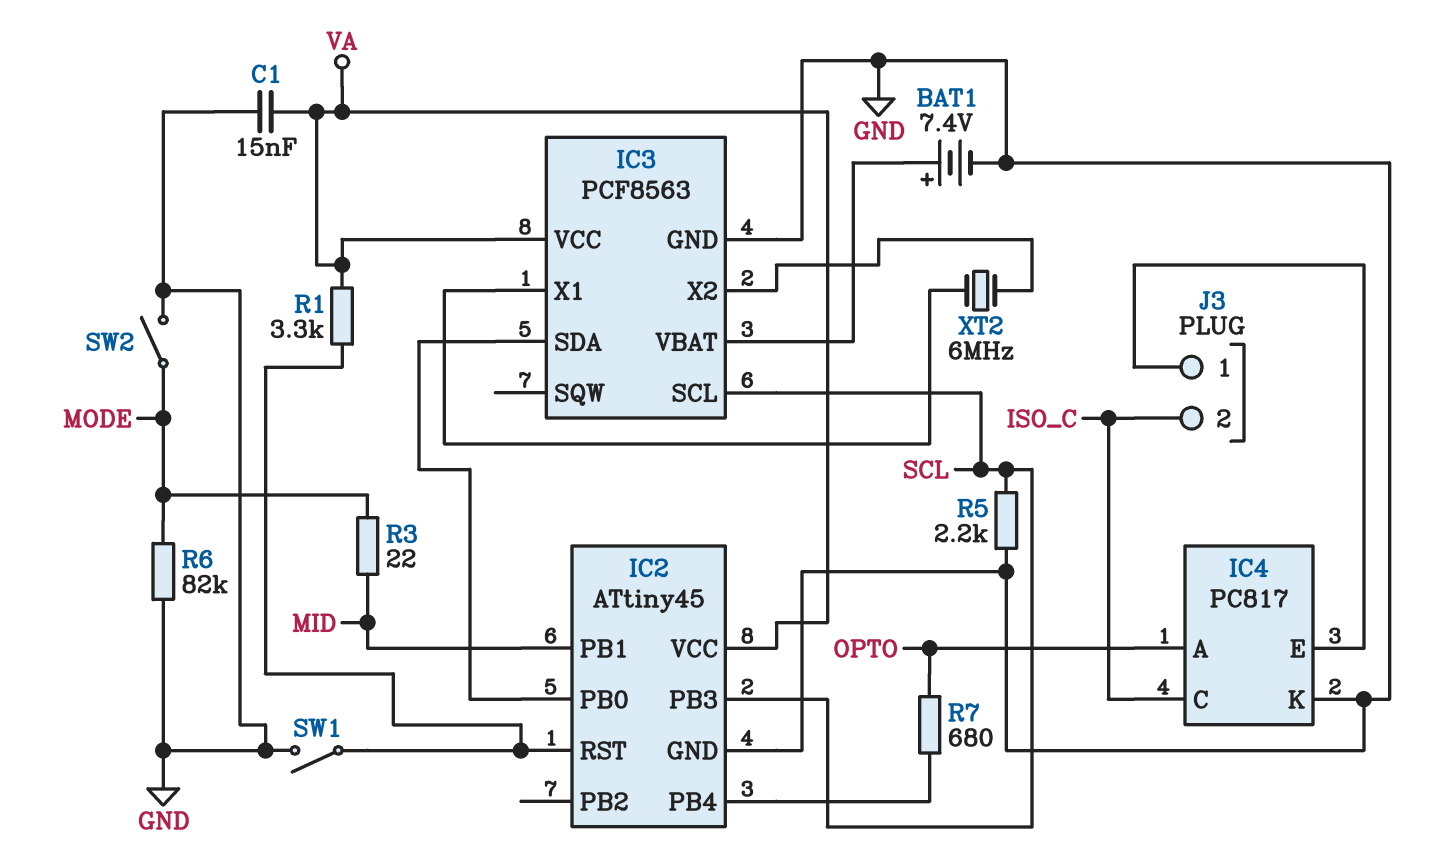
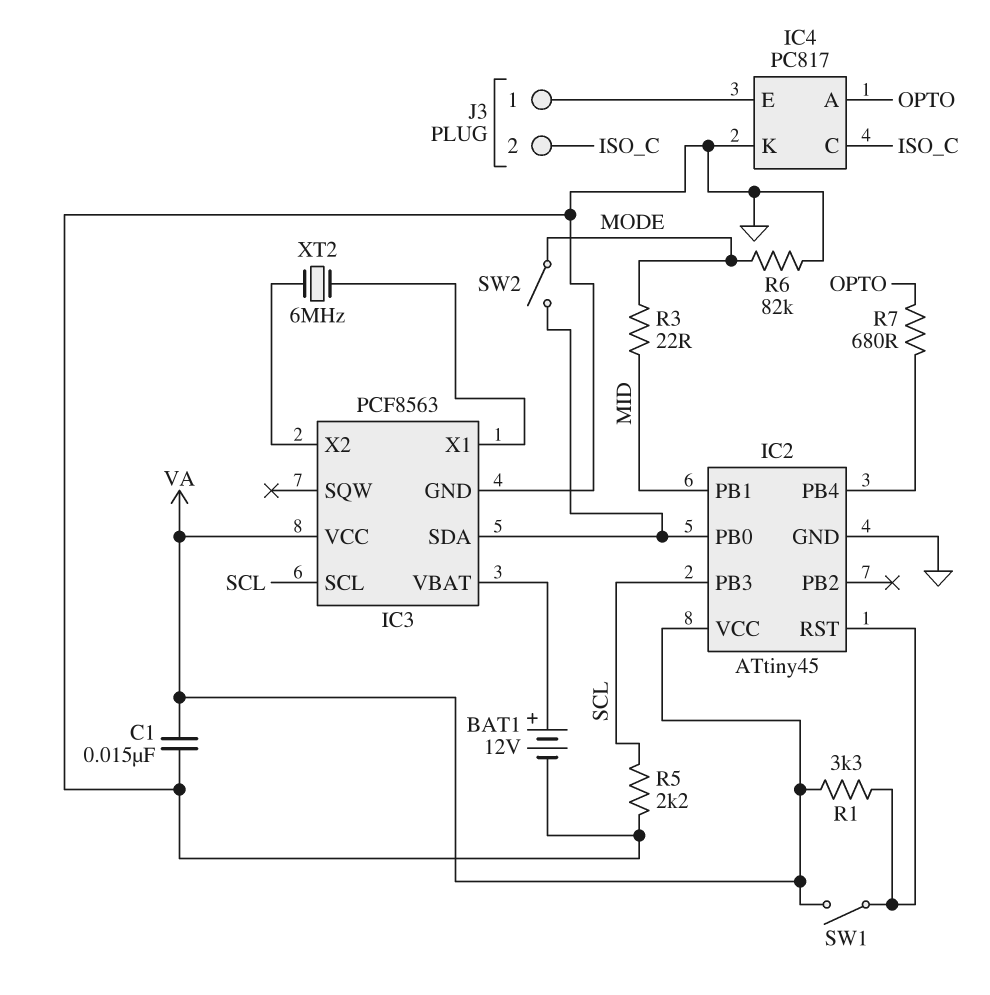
BAT1: 7.4V (plus IC3/VBAT, minus GND) -> 12V (plus IC3/VBAT, minus GND)
SW1: switch (GND, IC2/RST) -> switch (IC2/RST, VA)
SW2: switch (GND, MODE) -> switch (IC2/PB0, MODE)

